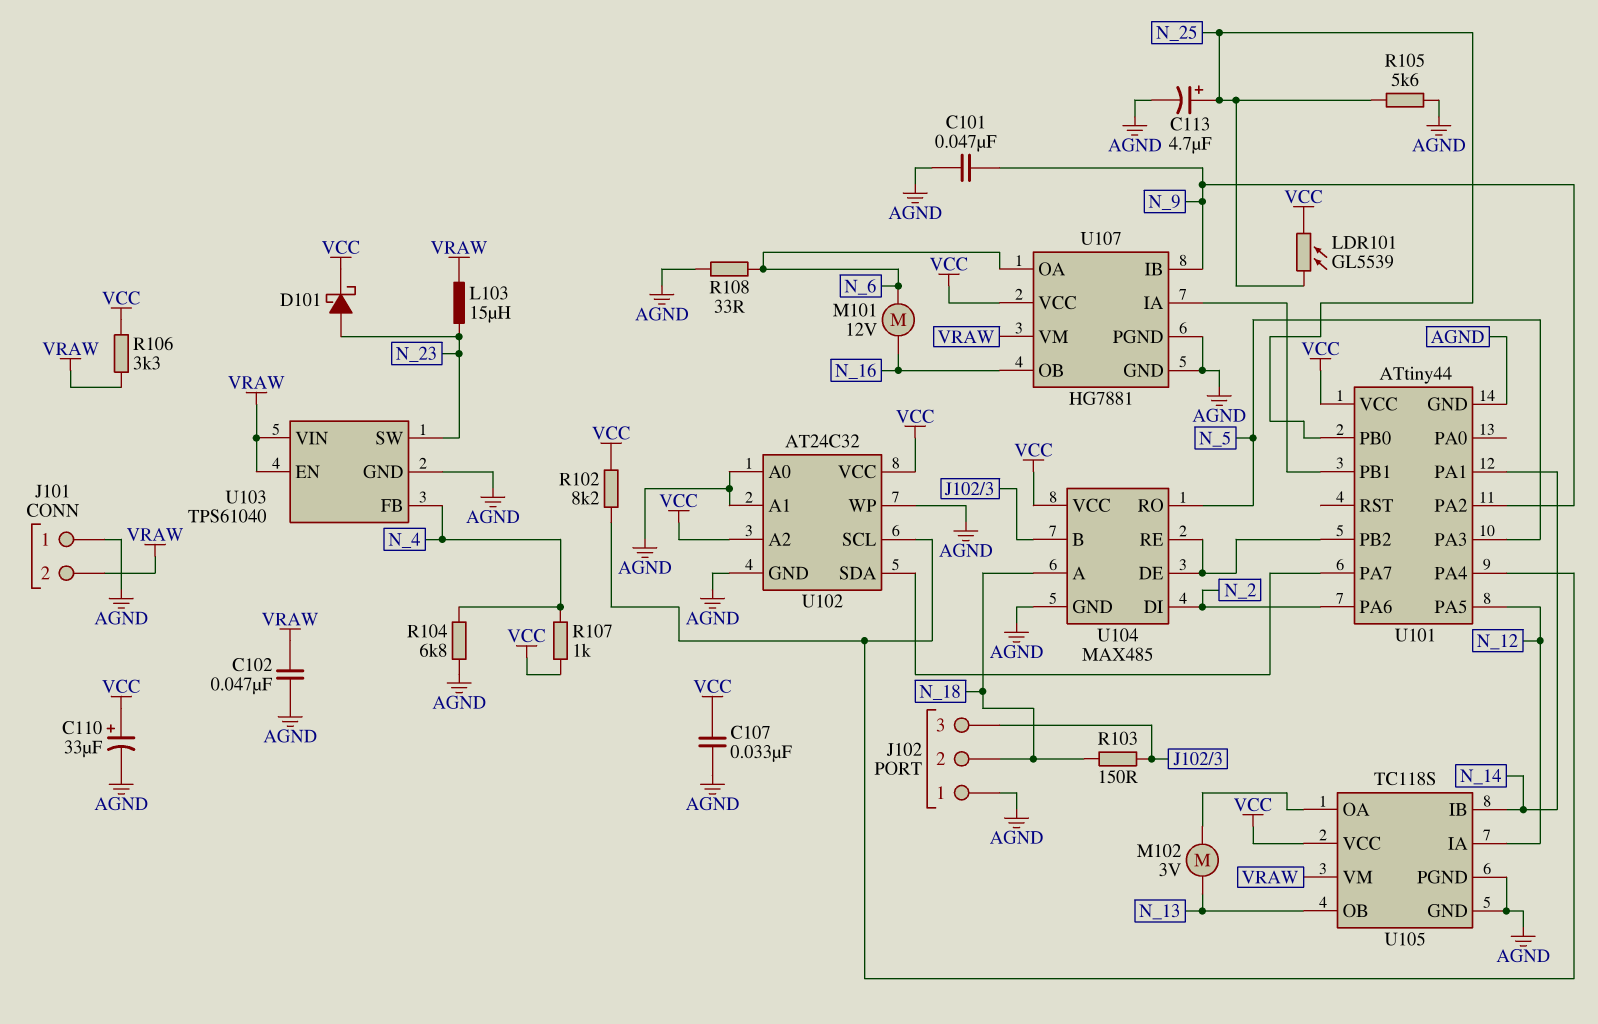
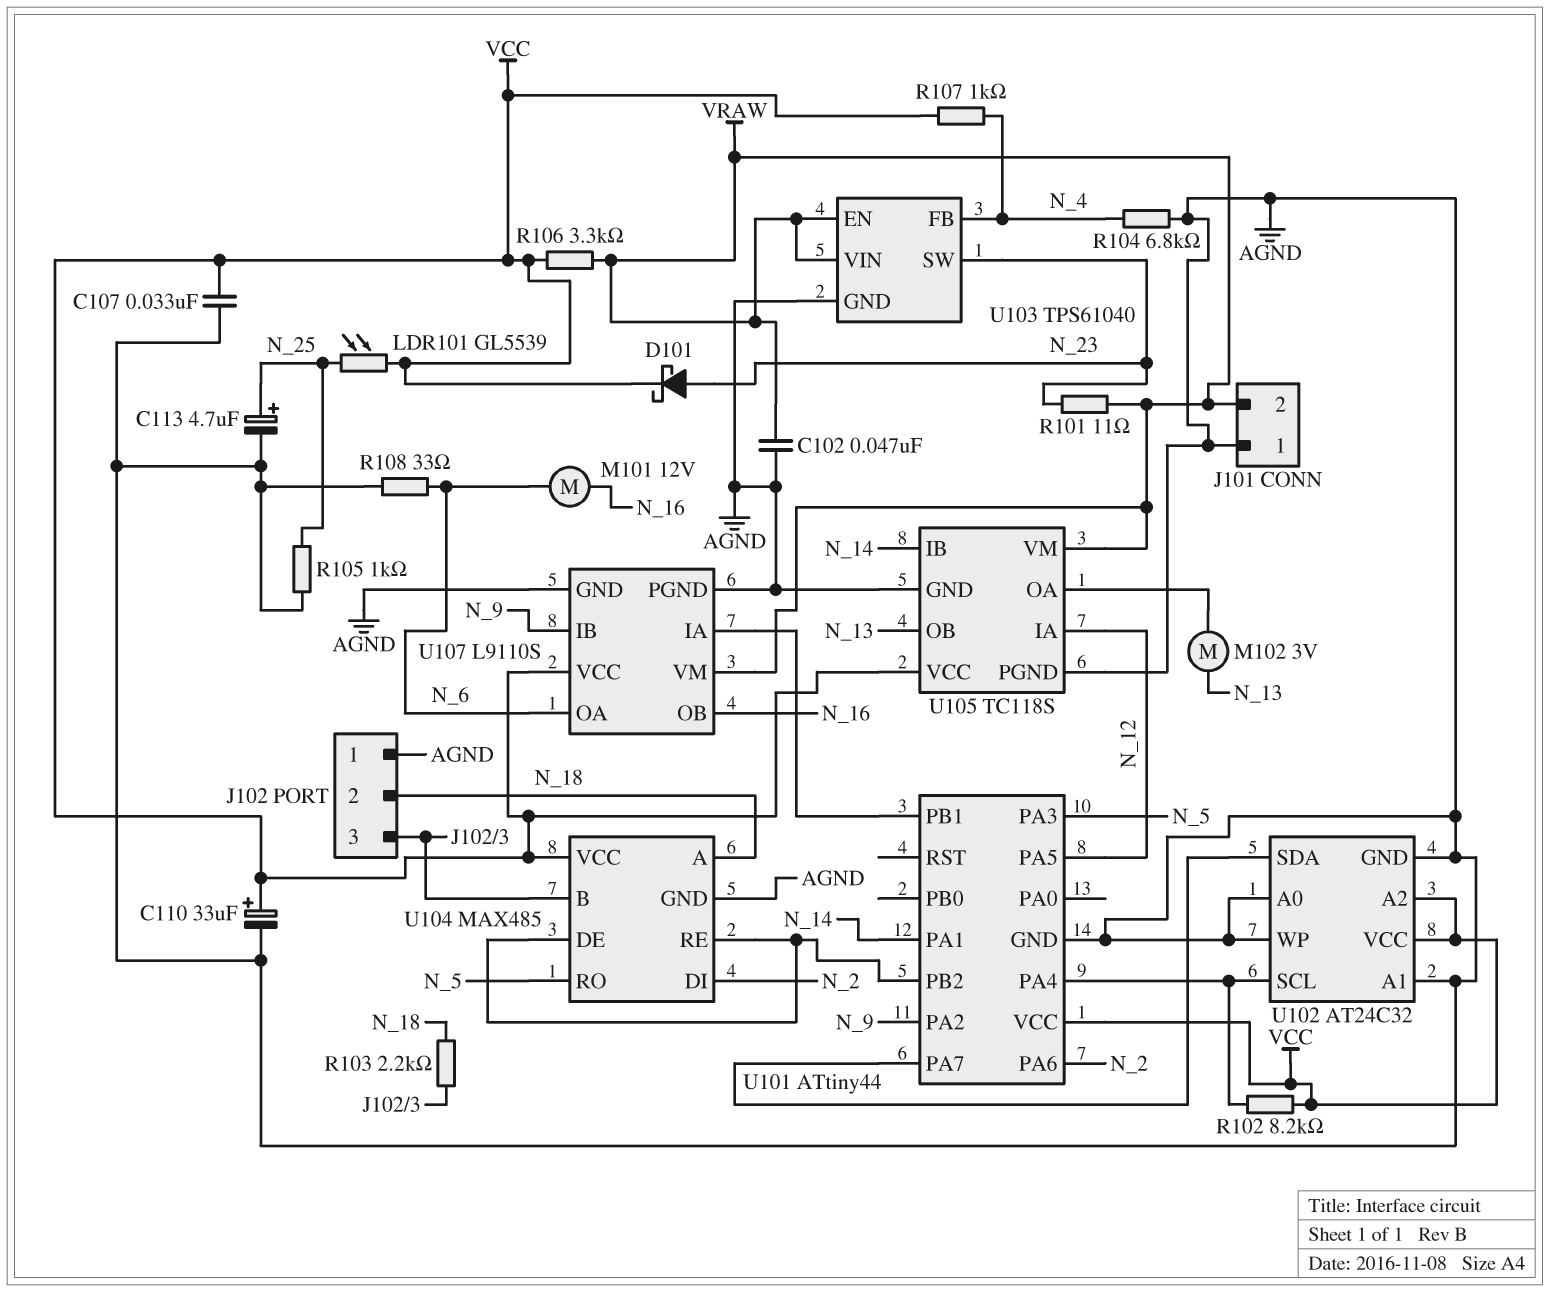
C101: 47nF (AGND, N_9) -> none
L103: 15uH (N_23, VRAW) -> none
R101: none -> 11 (N_23, VRAW)
R103: 150 (J102/3, N_18) -> 2.2k (J102/3, N_18)
R105: 5.6k (AGND, N_25) -> 1k (AGND, N_25)
U101 pin PB0: N_25 -> none
U107: HG7881 -> L9110S

